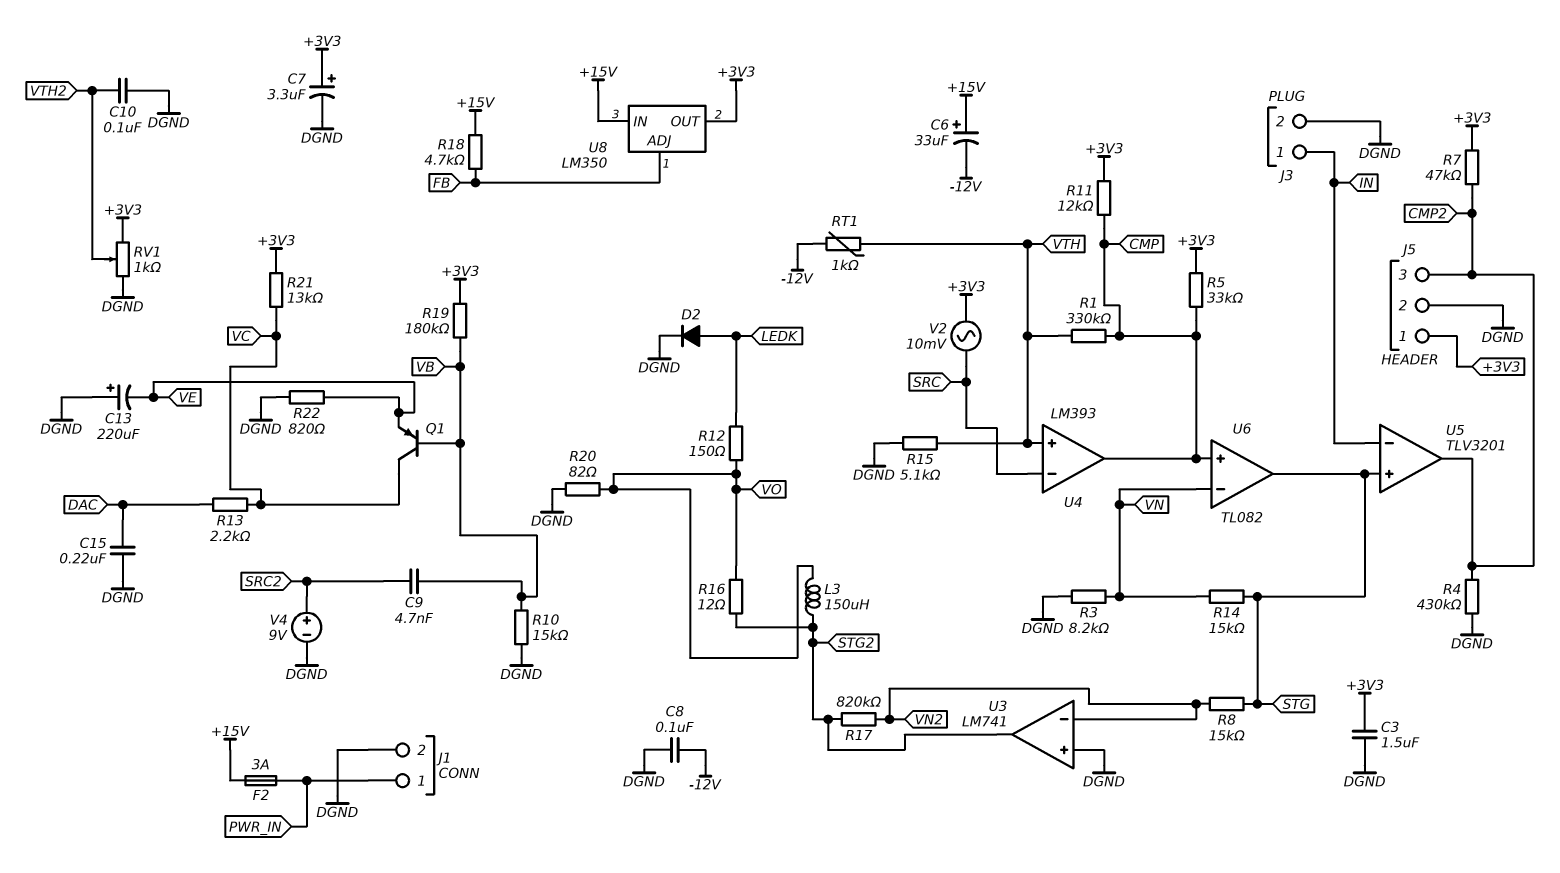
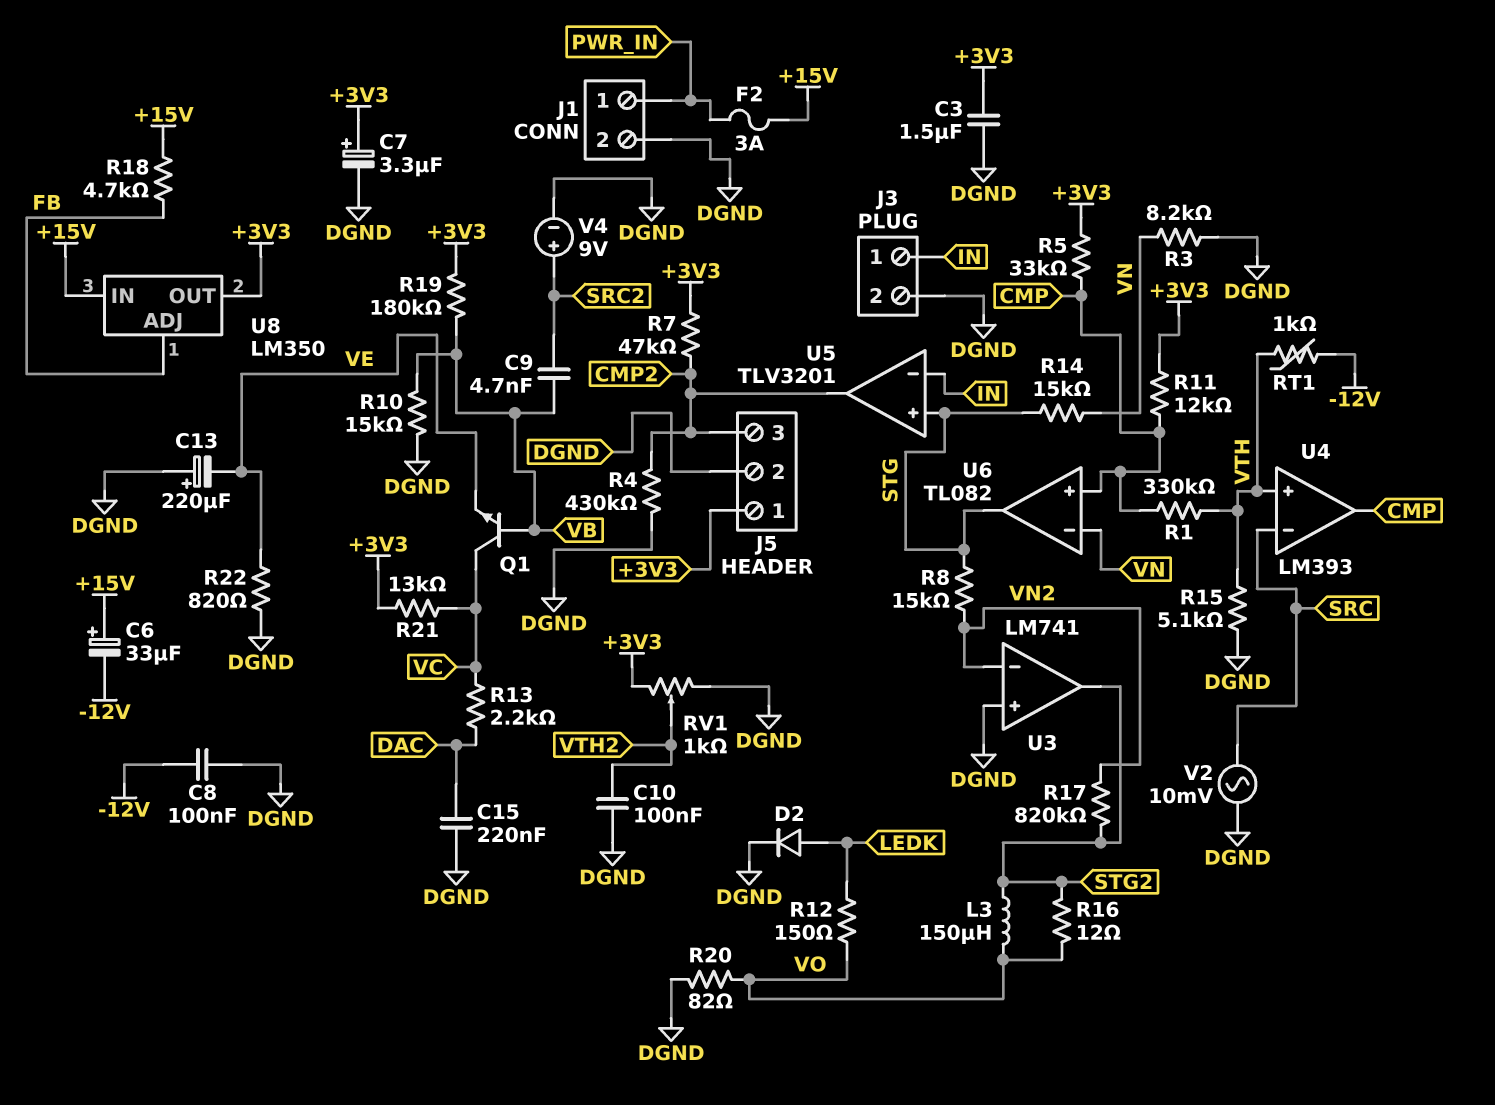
Q1: PNP (B VB, C VC, E VE) -> NPN (B VB, C VC, E VE)
V2: AC 10mV (+3V3, SRC) -> AC 10mV (DGND, SRC)

